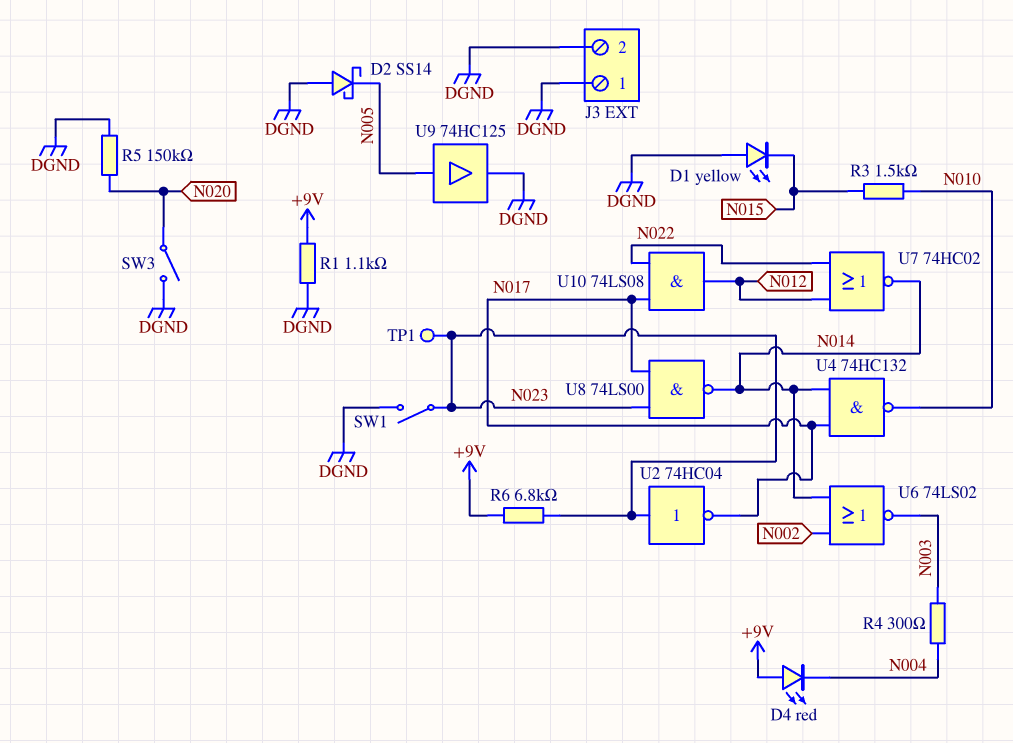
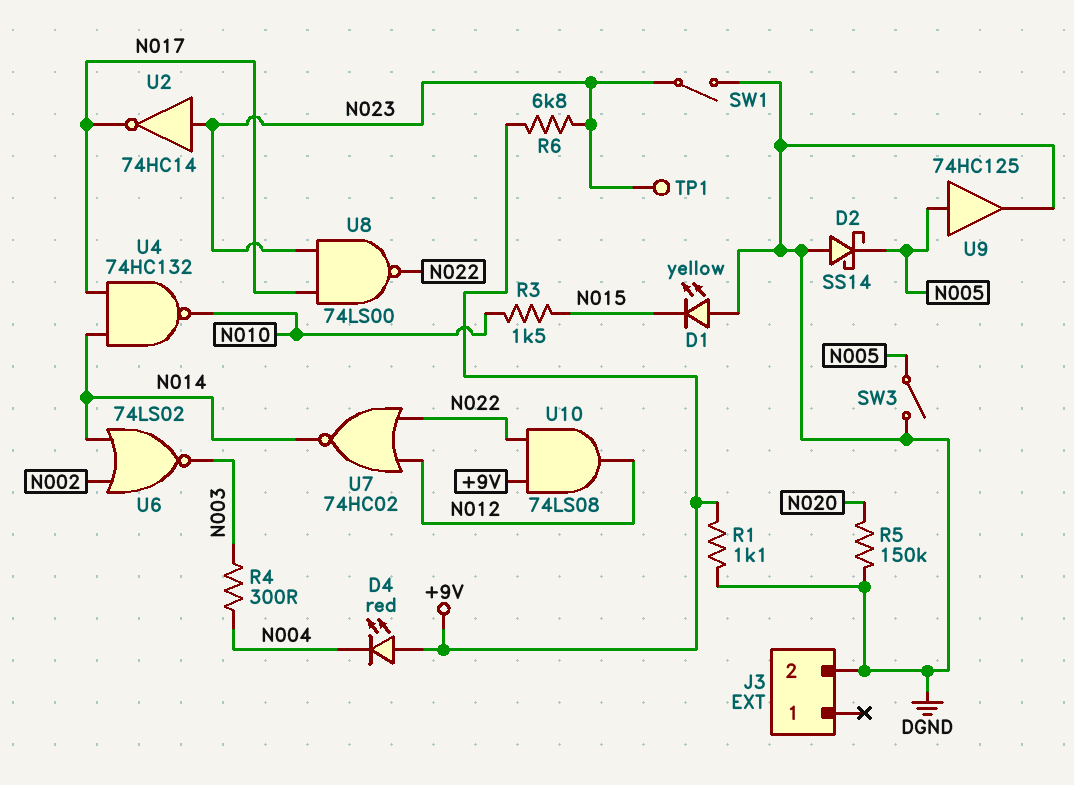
J3 pin 1: DGND -> none
SW3: switch (DGND, N020) -> switch (DGND, N005)
U2: NOT 74HC04 (in N023, out N017) -> NOT 74HC14 (in N023, out N017)
U8: NAND 74LS00 (in N017, in N023, out N014) -> NAND 74LS00 (in N017, in N023, out N022)
U10: AND 74LS08 (in N017, in N022, out N012) -> AND 74LS08 (in +9V, in N022, out N012)

